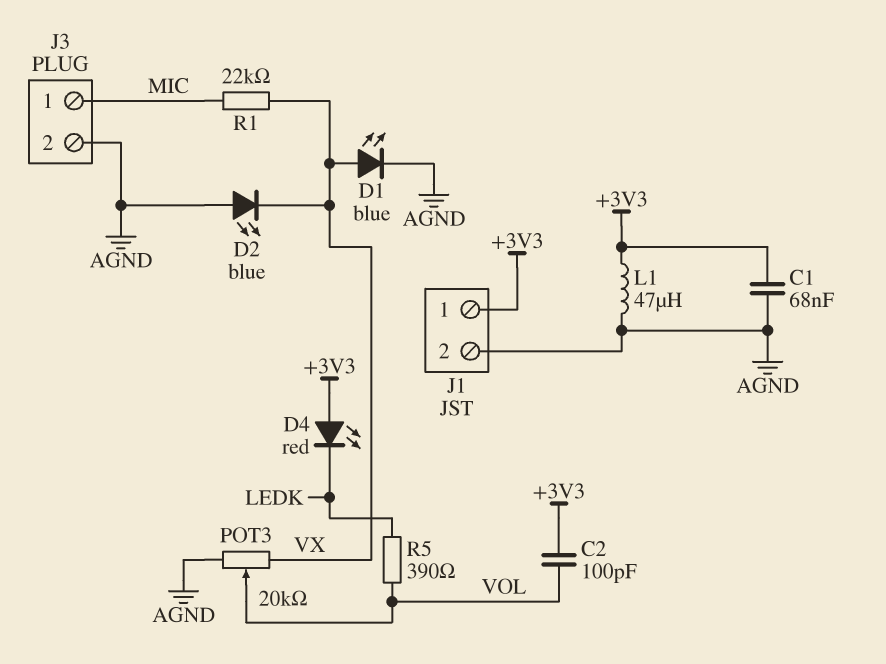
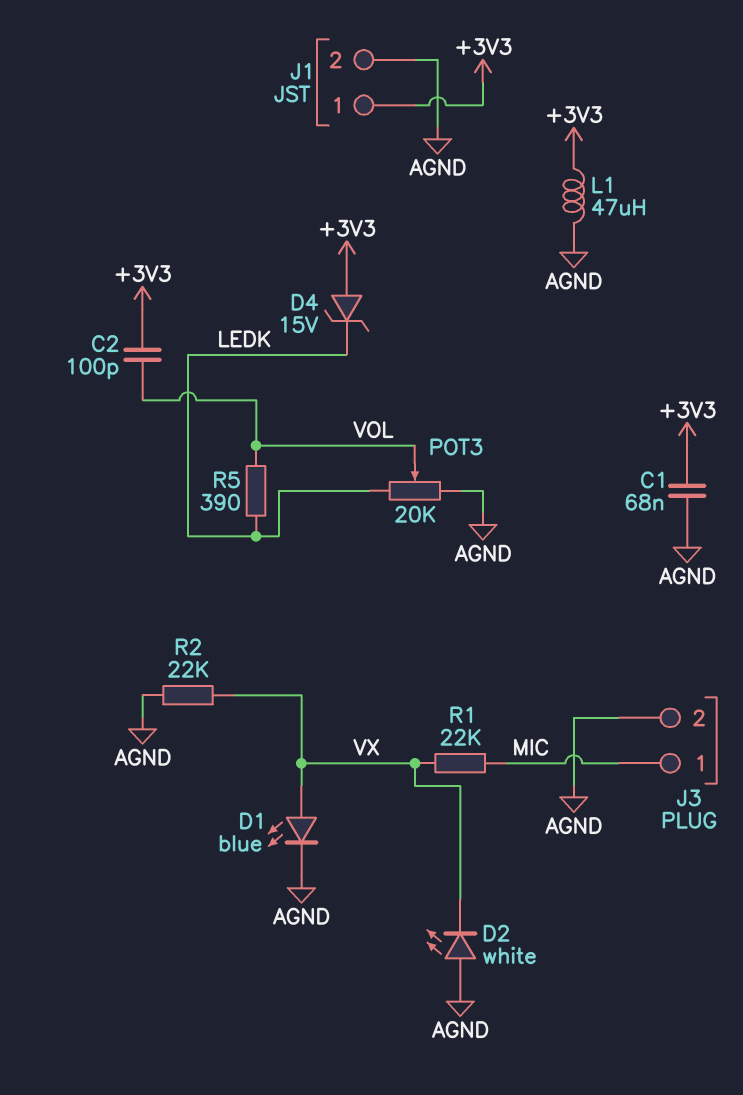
D2: LED blue (A AGND, K VX) -> LED white (A AGND, K VX)
D4: LED red (A +3V3, K LEDK) -> zener 15V (A +3V3, K LEDK)
POT3: 20k (AGND, VX, wiper VOL) -> 20k (AGND, LEDK, wiper VOL)
R2: none -> 22k (AGND, VX)

